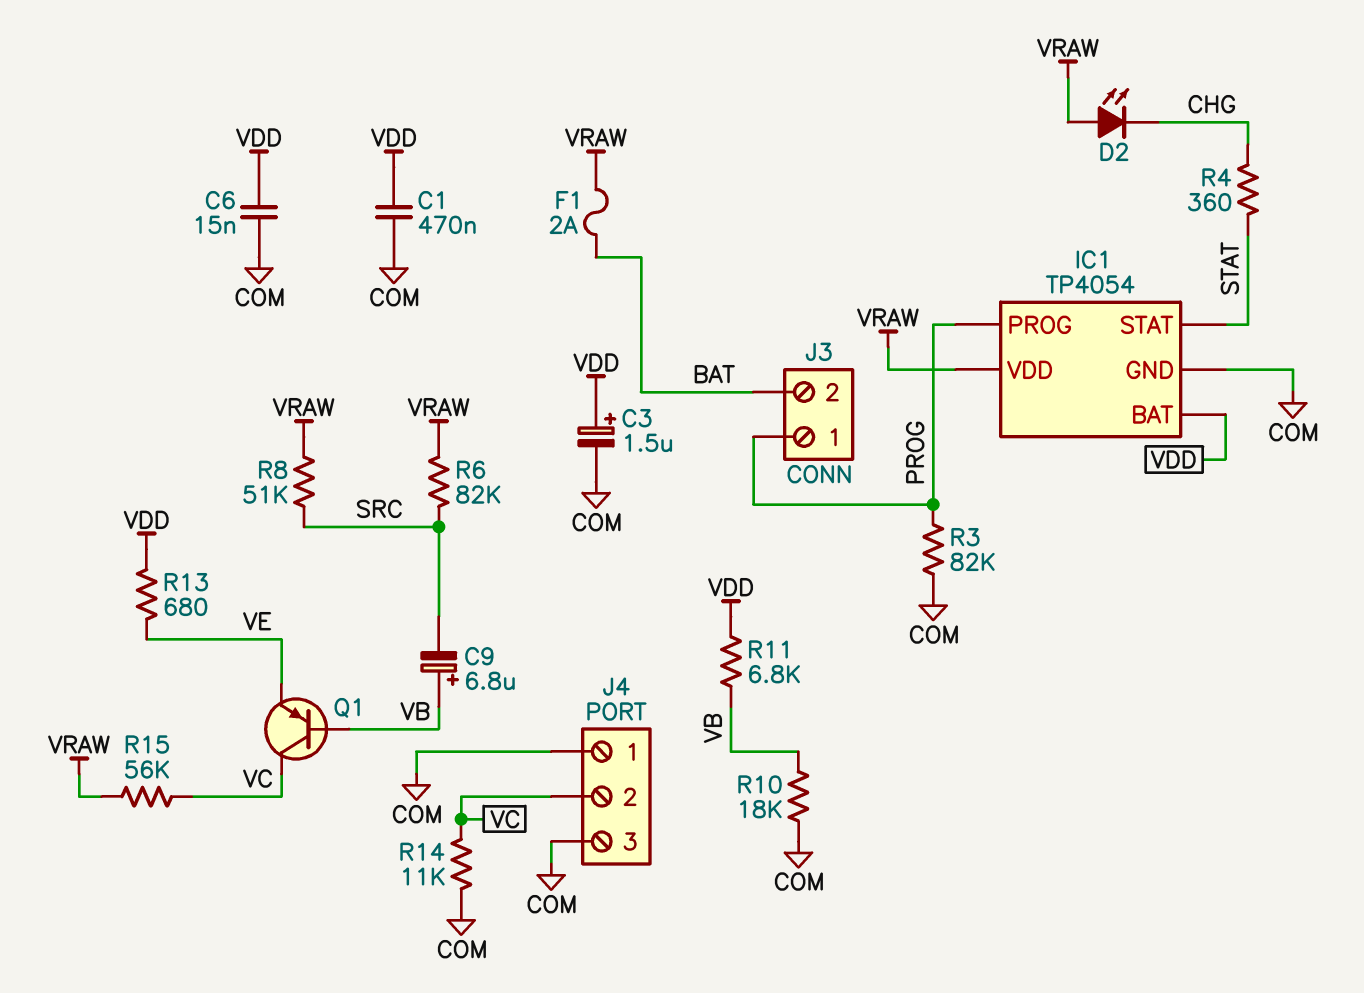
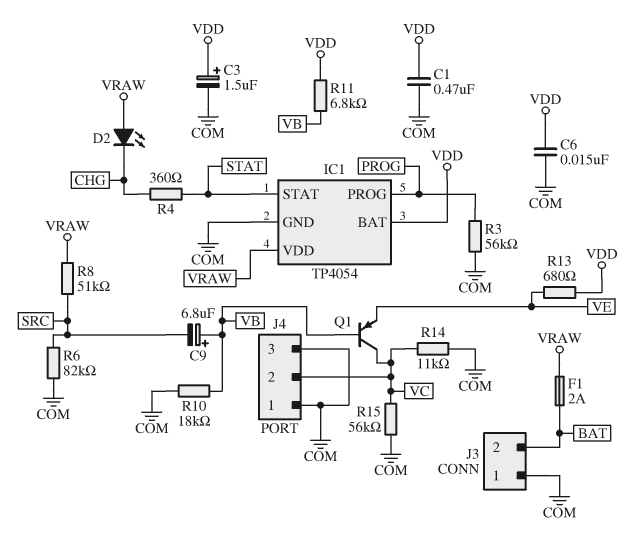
J3 pin 1: PROG -> COM
R3: 82k (COM, PROG) -> 56k (COM, PROG)
R6: 82k (SRC, VRAW) -> 82k (COM, SRC)
R15: 56k (VC, VRAW) -> 56k (COM, VC)

